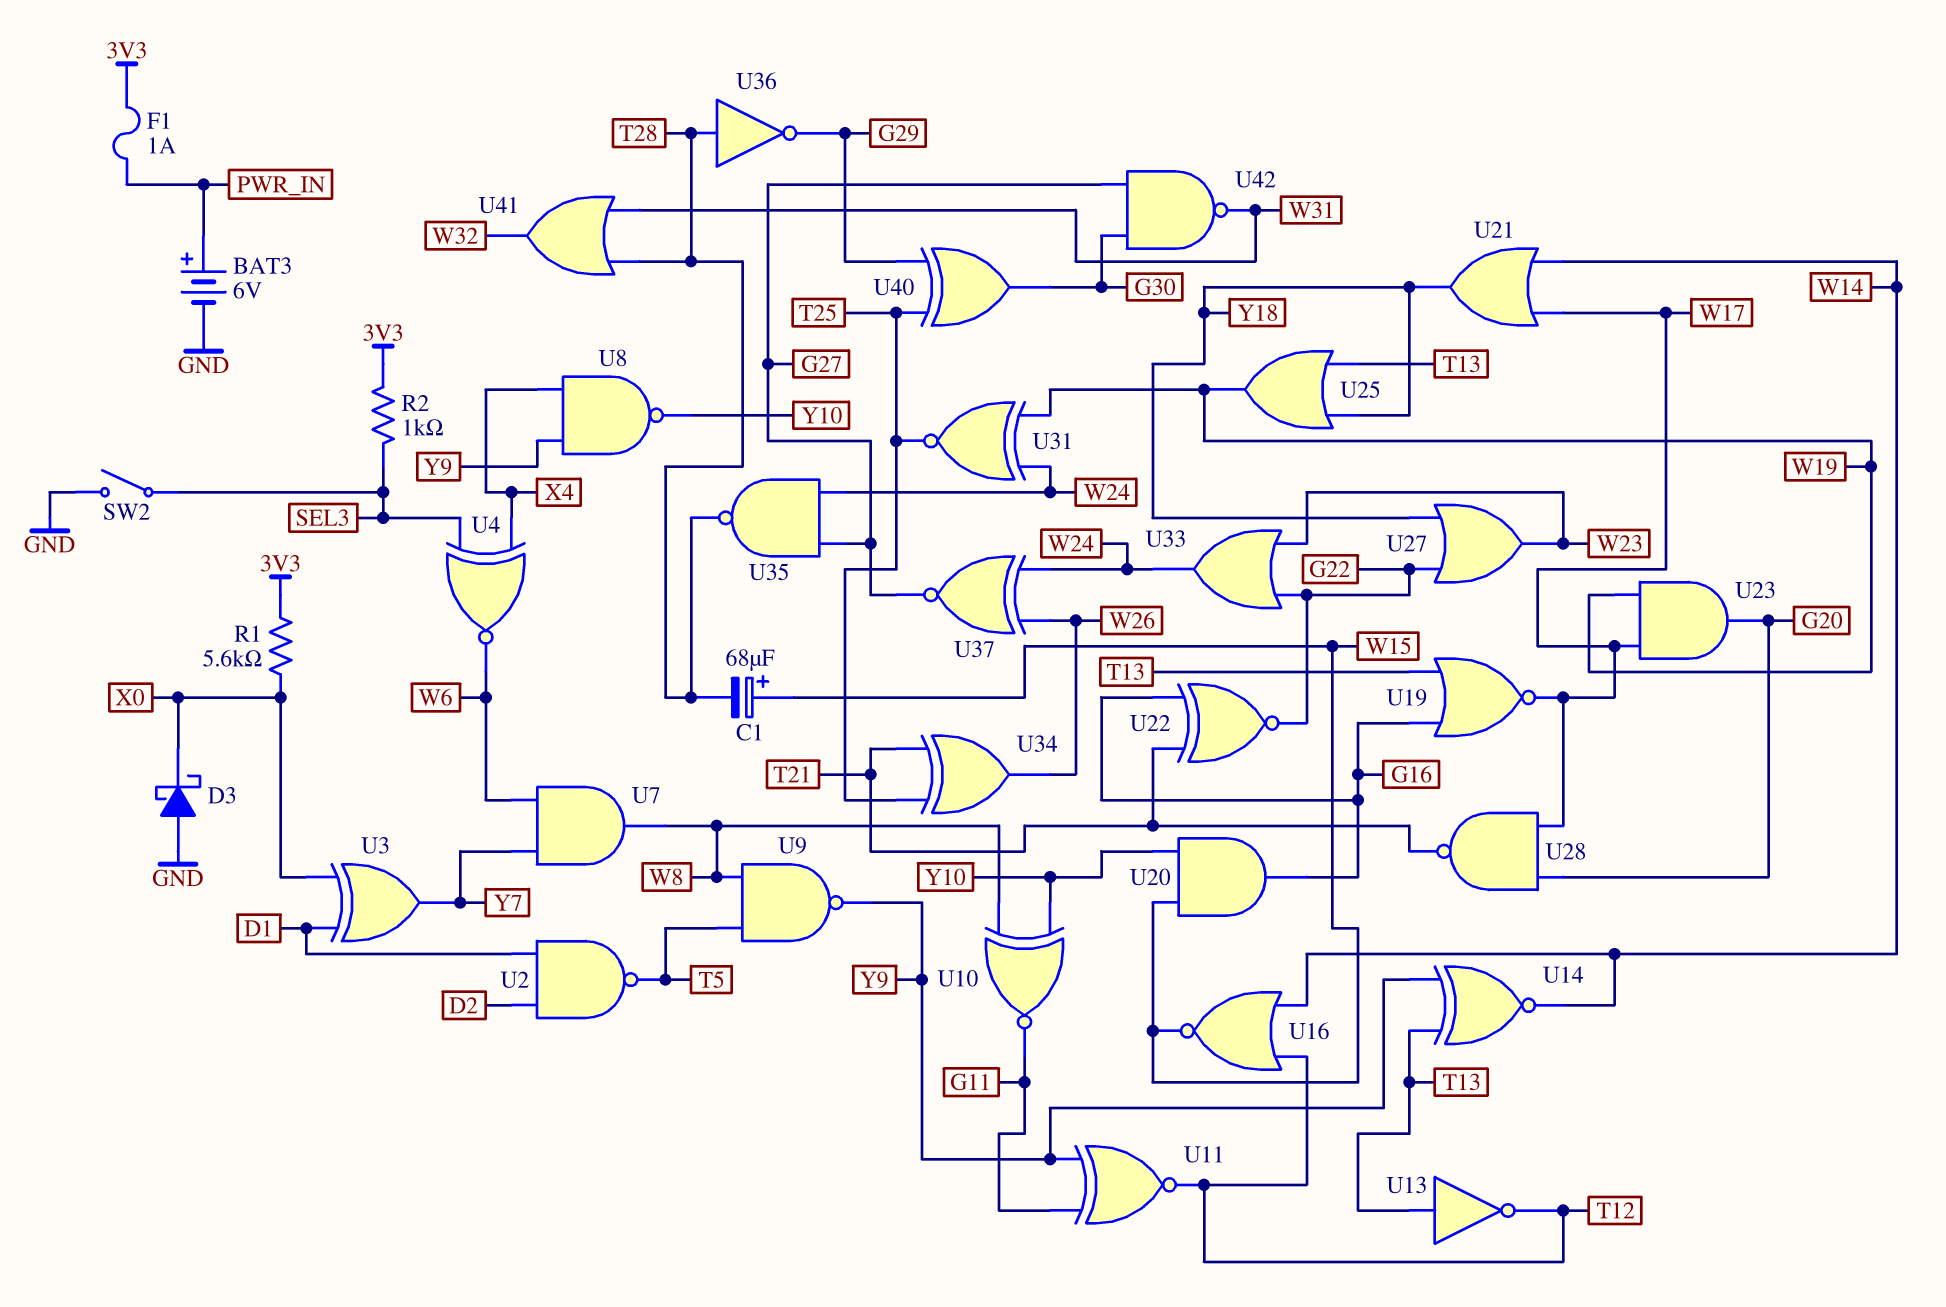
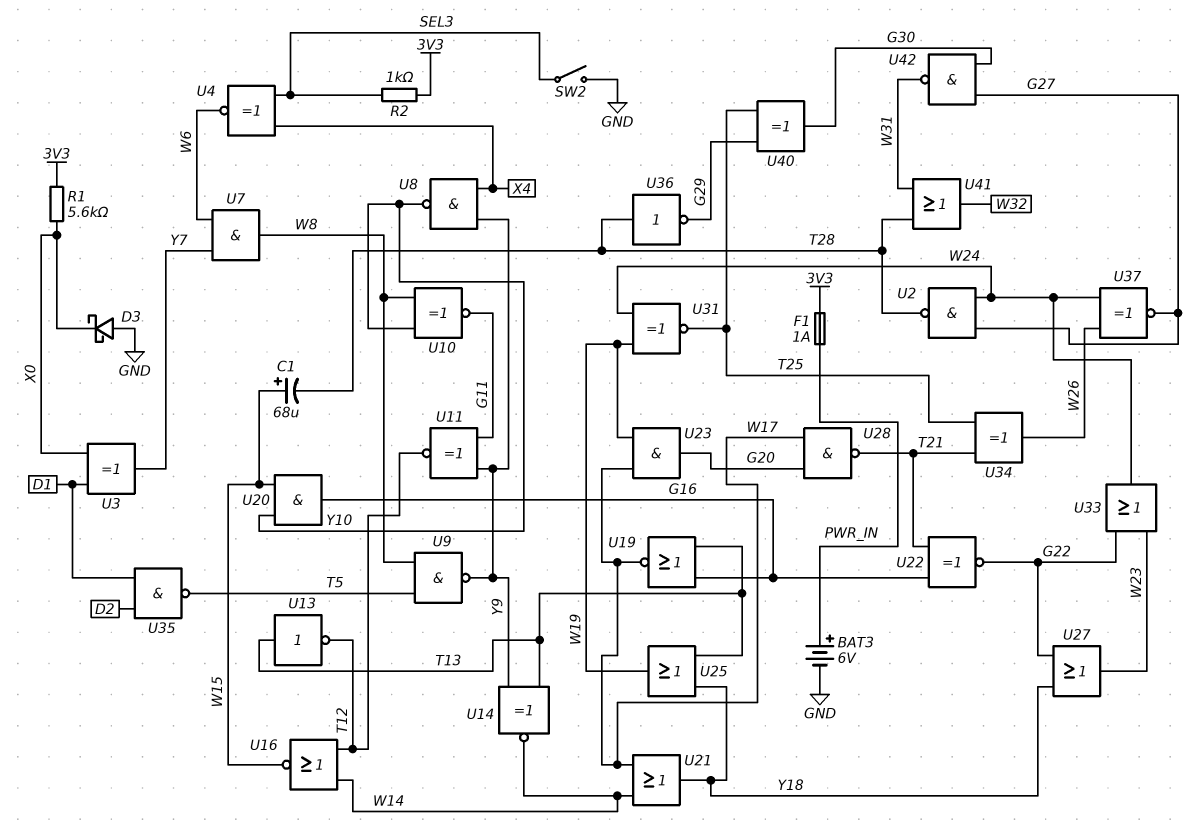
U2: NAND (in D1, in D2, out T5) -> NAND (in G27, in W24, out T28)
U35: NAND (in G27, in W24, out T28) -> NAND (in D1, in D2, out T5)

